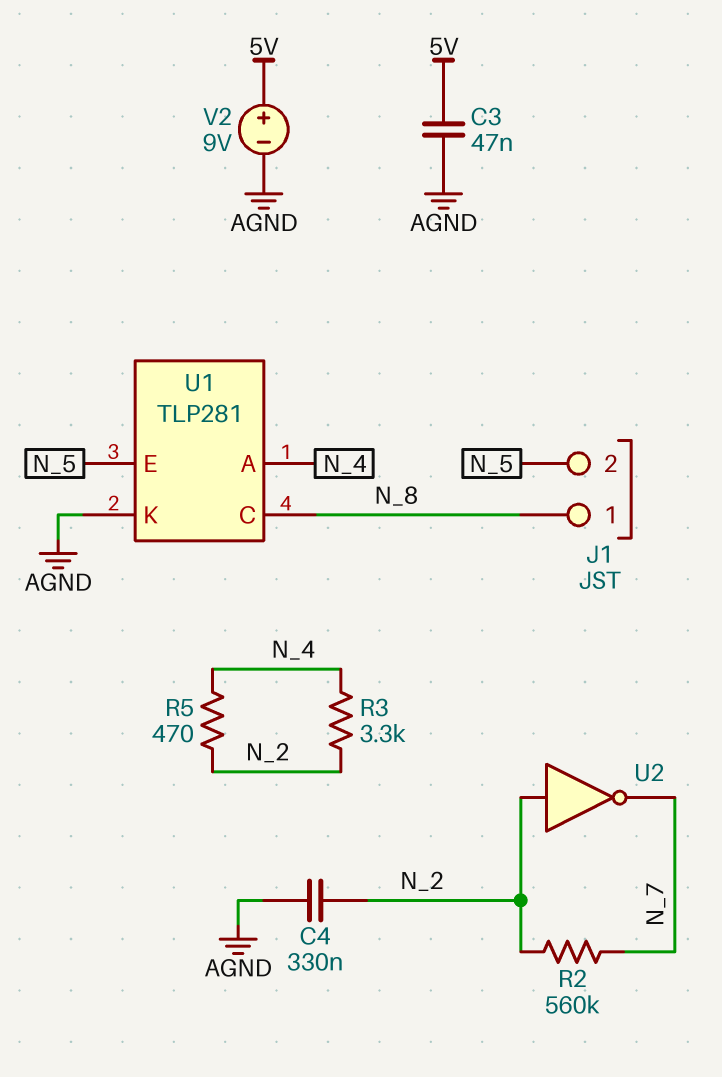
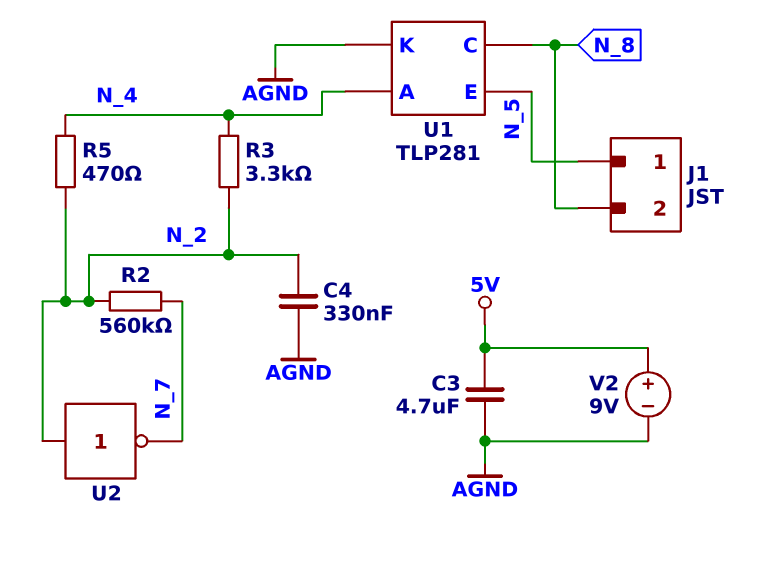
C3: 47nF (5V, AGND) -> 4.7uF (5V, AGND)
J1 pin 1: N_8 -> N_5
J1 pin 2: N_5 -> N_8

